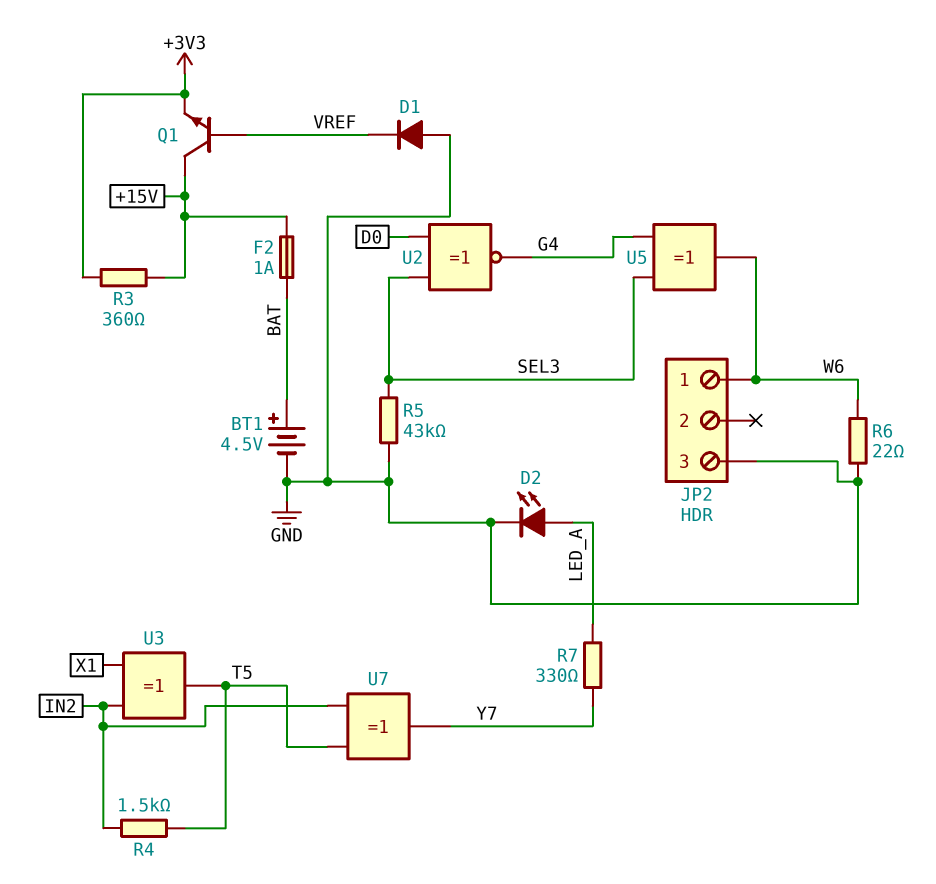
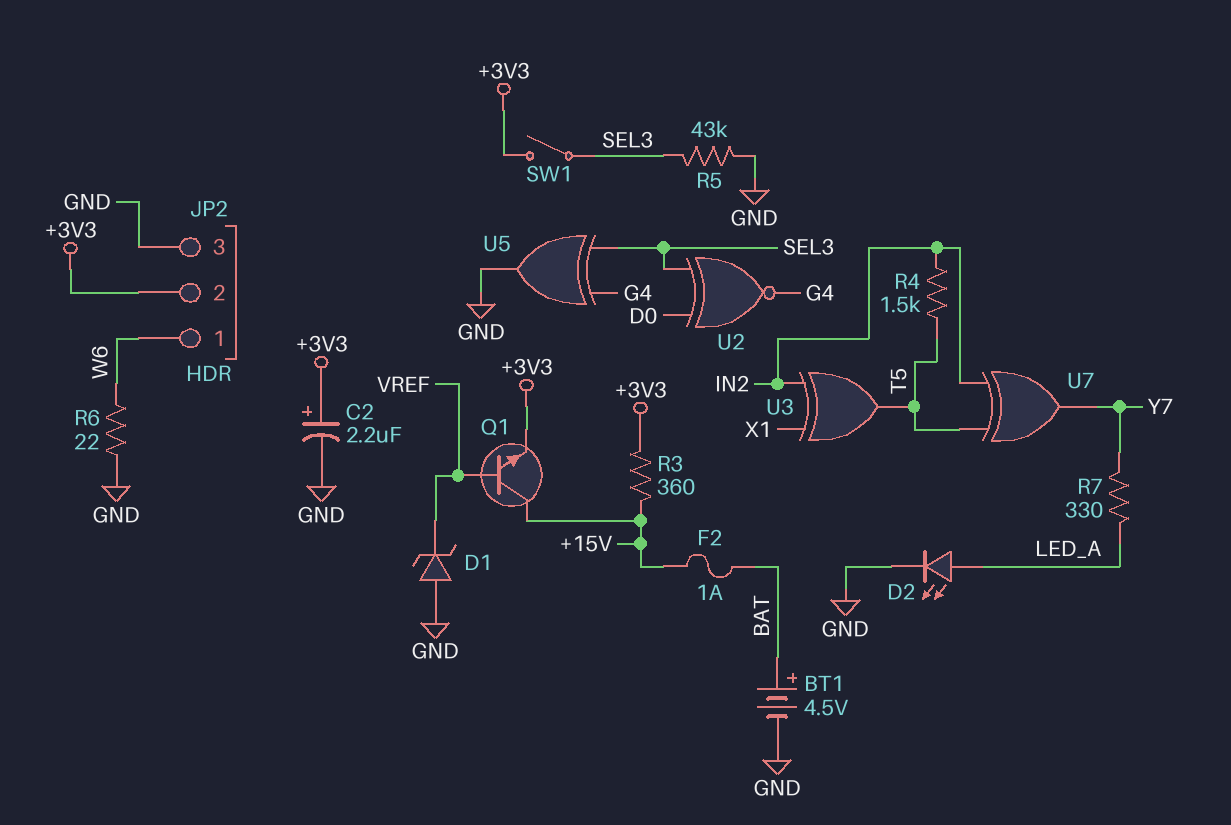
C2: none -> 2.2uF (plus +3V3, minus GND)
D1: diode (A GND, K VREF) -> zener (A GND, K VREF)
JP2 pin 2: none -> +3V3
SW1: none -> switch (+3V3, SEL3)
U5: XOR (in G4, in SEL3, out W6) -> XOR (in G4, in SEL3, out GND)

